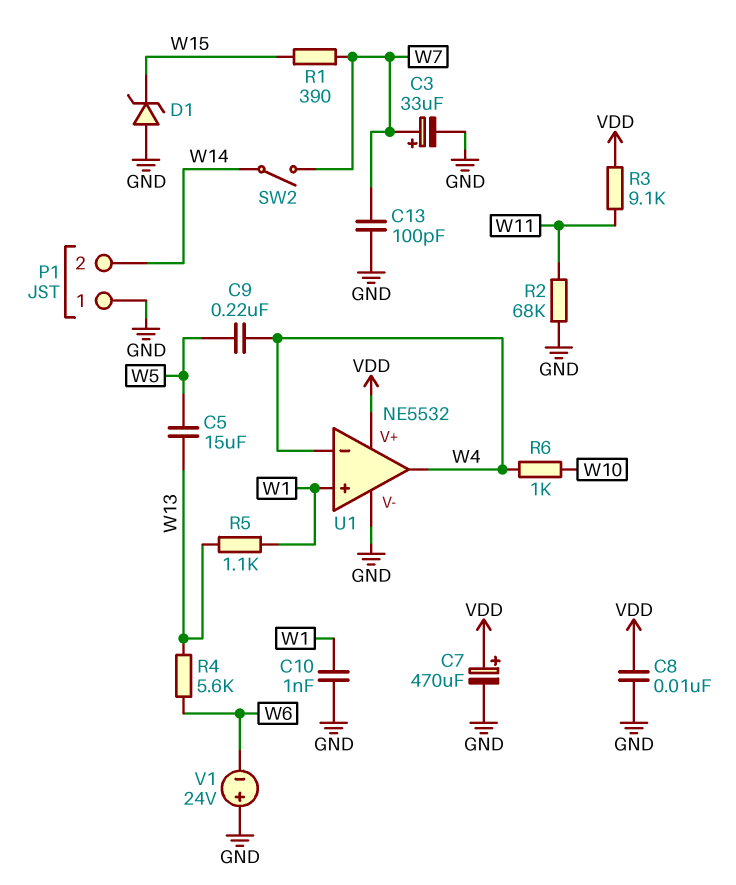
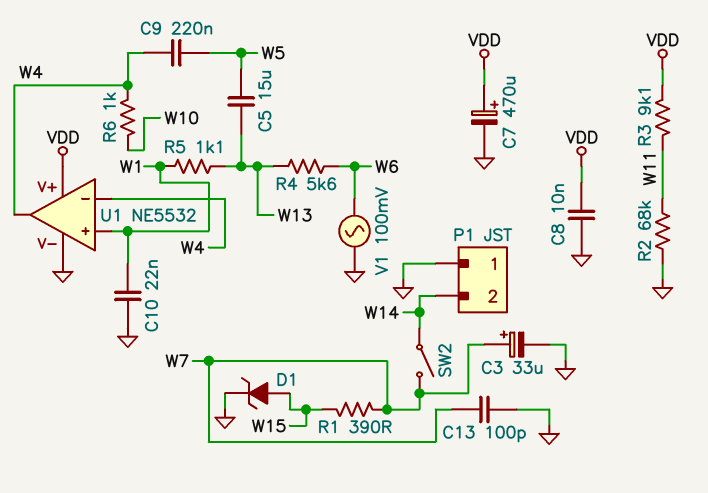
C10: 1nF (GND, W1) -> 22nF (GND, W1)
D1: zener (A GND, K W15) -> zener (A W15, K GND)
V1: 24V (plus GND, minus W6) -> AC 100mV (GND, W6)

